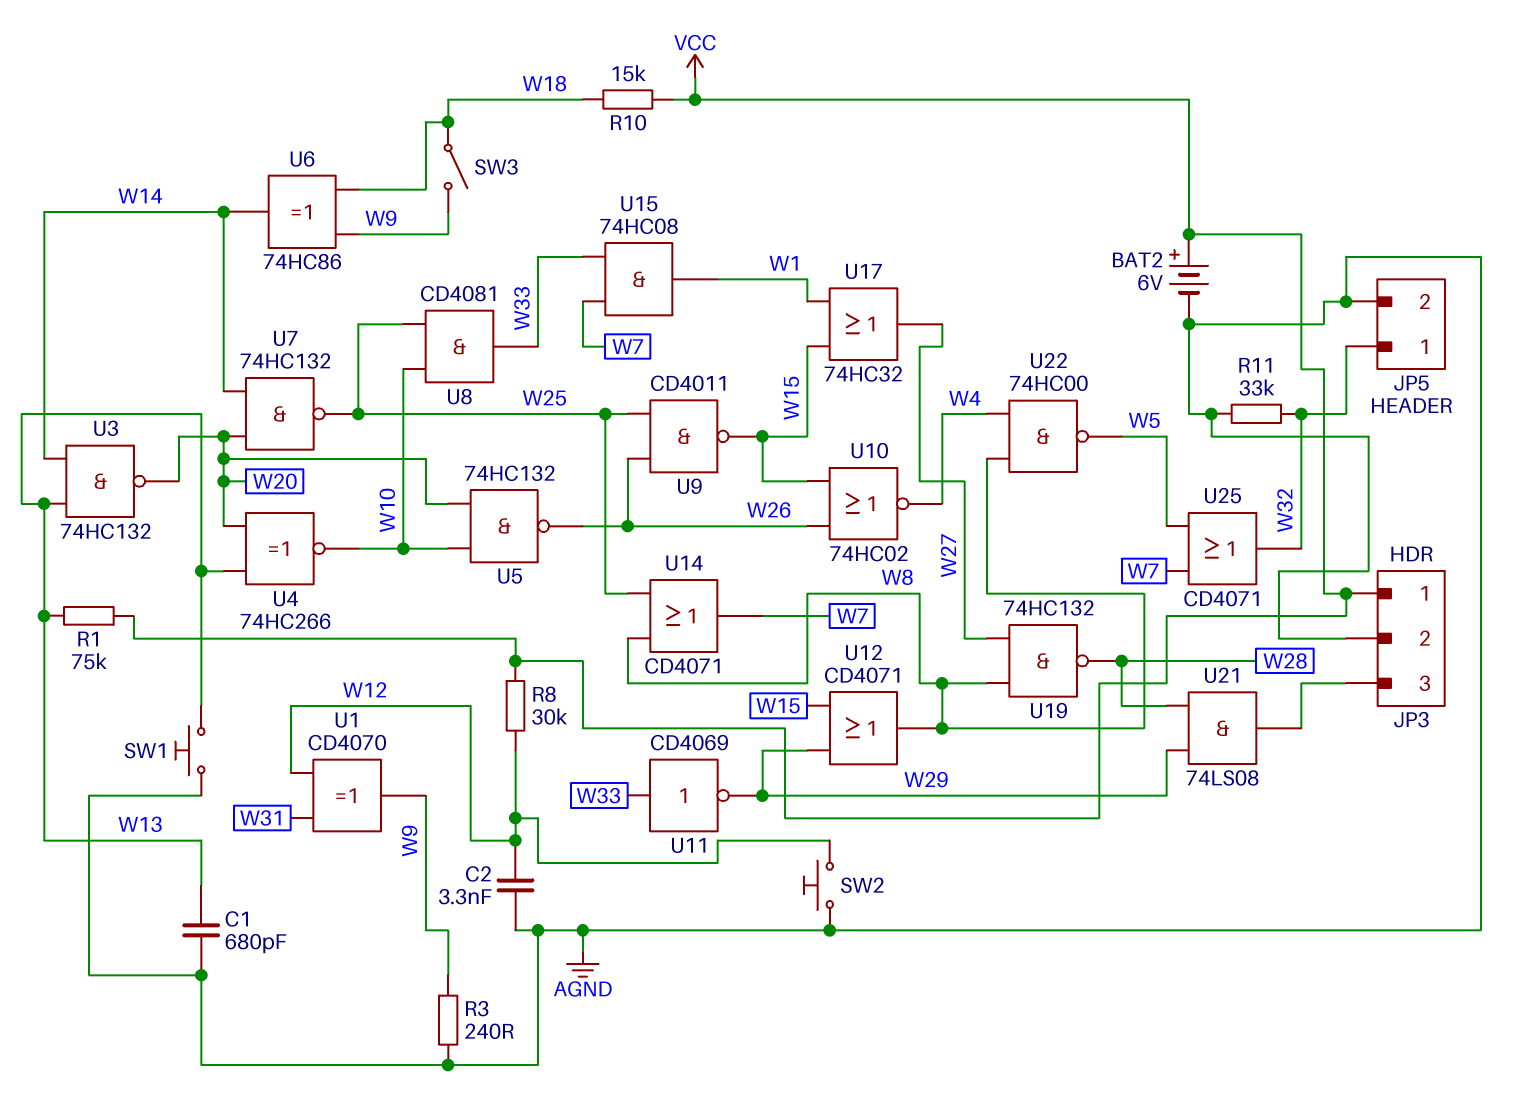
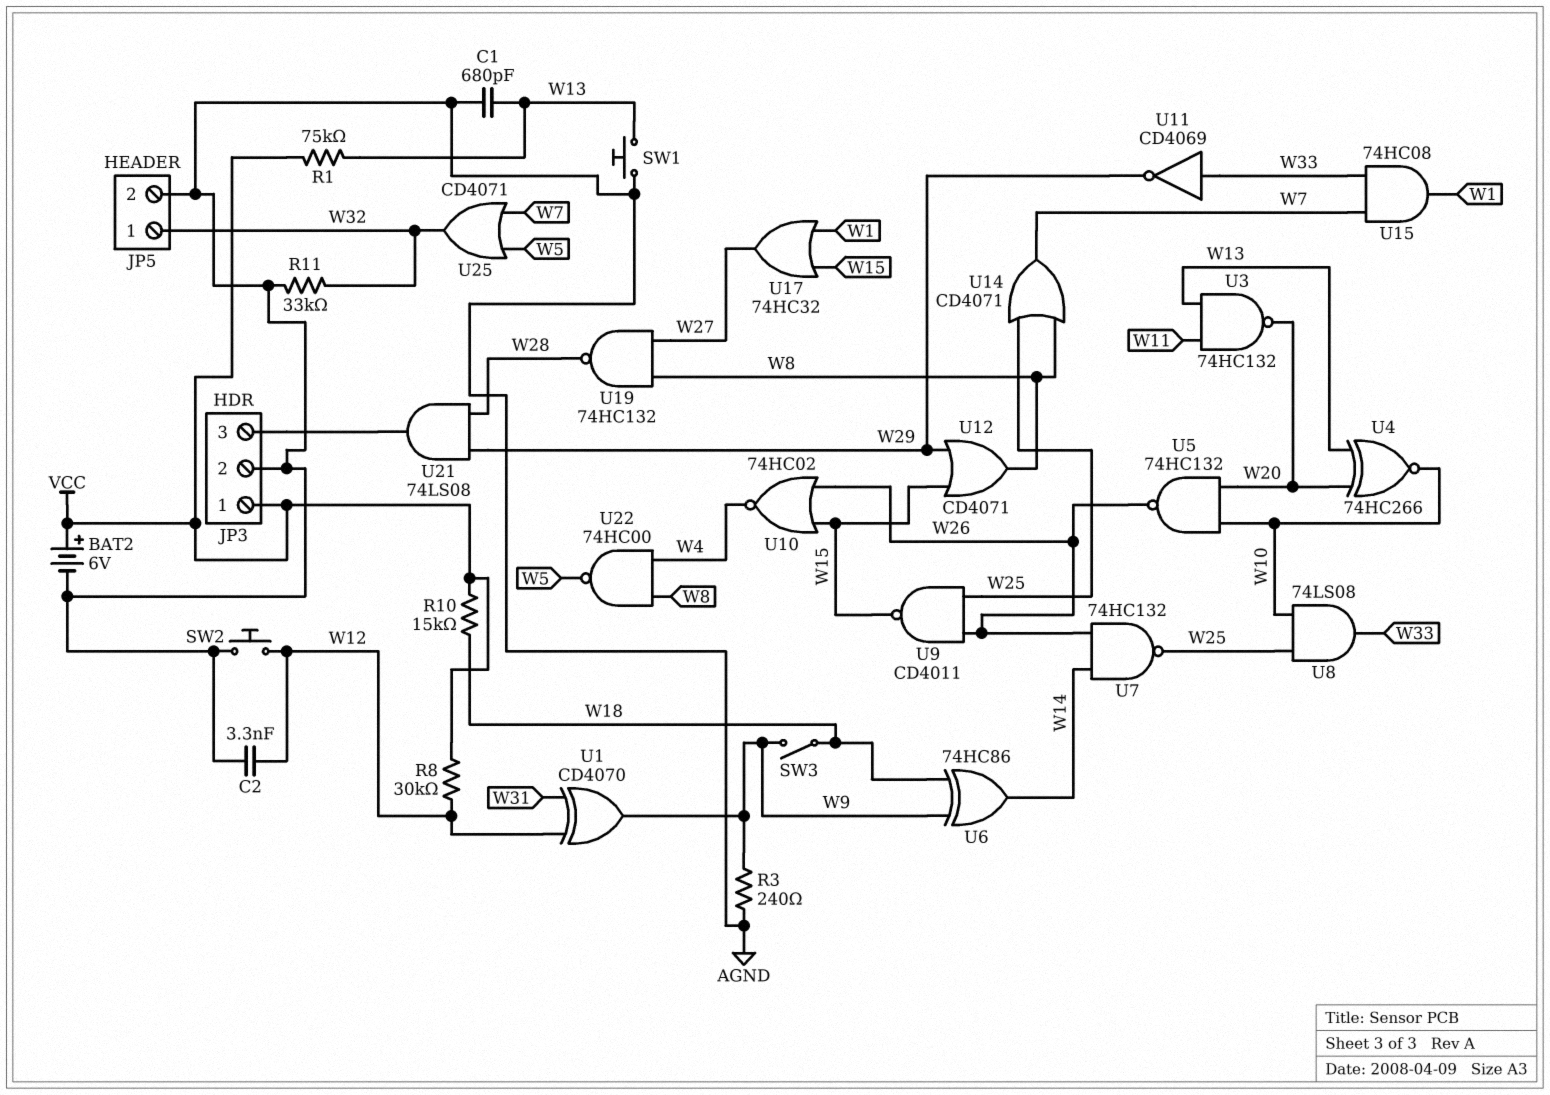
U3: NAND 74HC132 (in W13, in W14, out W20) -> NAND 74HC132 (in W11, in W13, out W20)
U7: NAND 74HC132 (in W14, in W20, out W25) -> NAND 74HC132 (in W14, in W26, out W25)
U8: AND CD4081 (in W10, in W25, out W33) -> AND 74LS08 (in W10, in W25, out W33)

